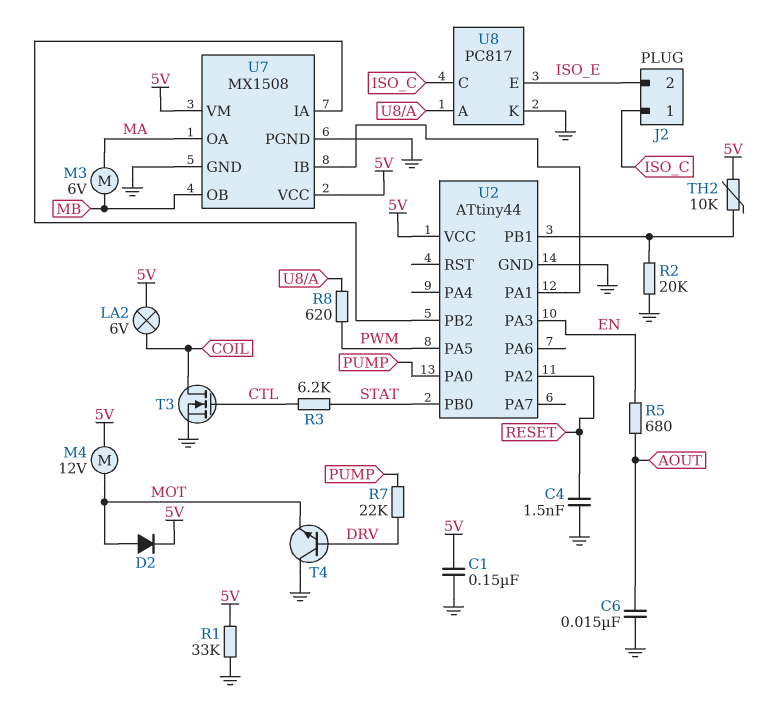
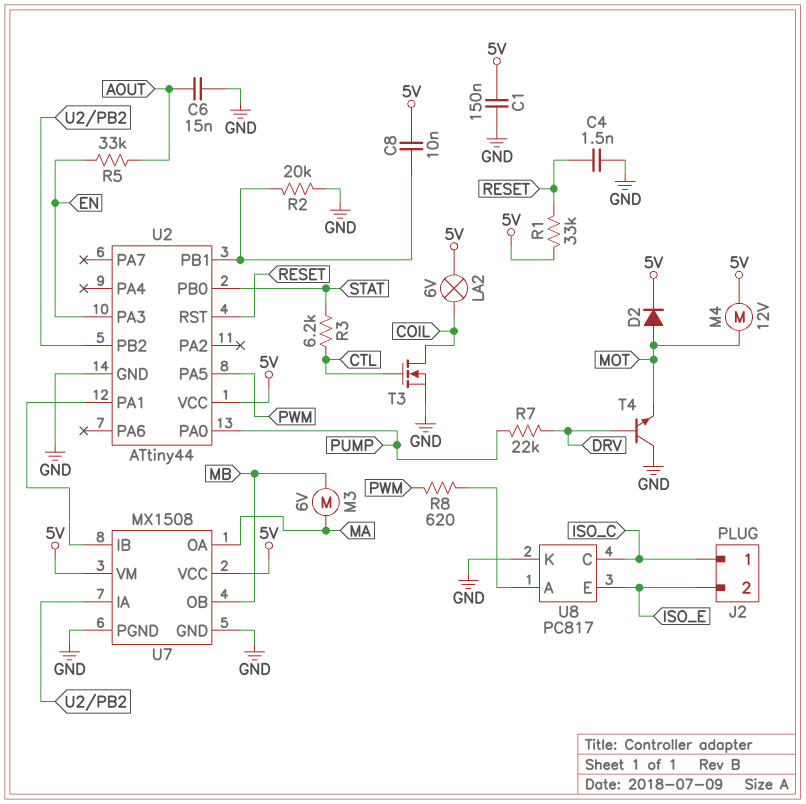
C8: none -> 10nF (5V, U2/PB1)
R1: 33k (5V, GND) -> 33k (5V, RESET)
R5: 680 (AOUT, EN) -> 33k (AOUT, EN)
TH2: 10k (5V, U2/PB1) -> none
U2 pin PA2: RESET -> none
U2 pin RST: none -> RESET

